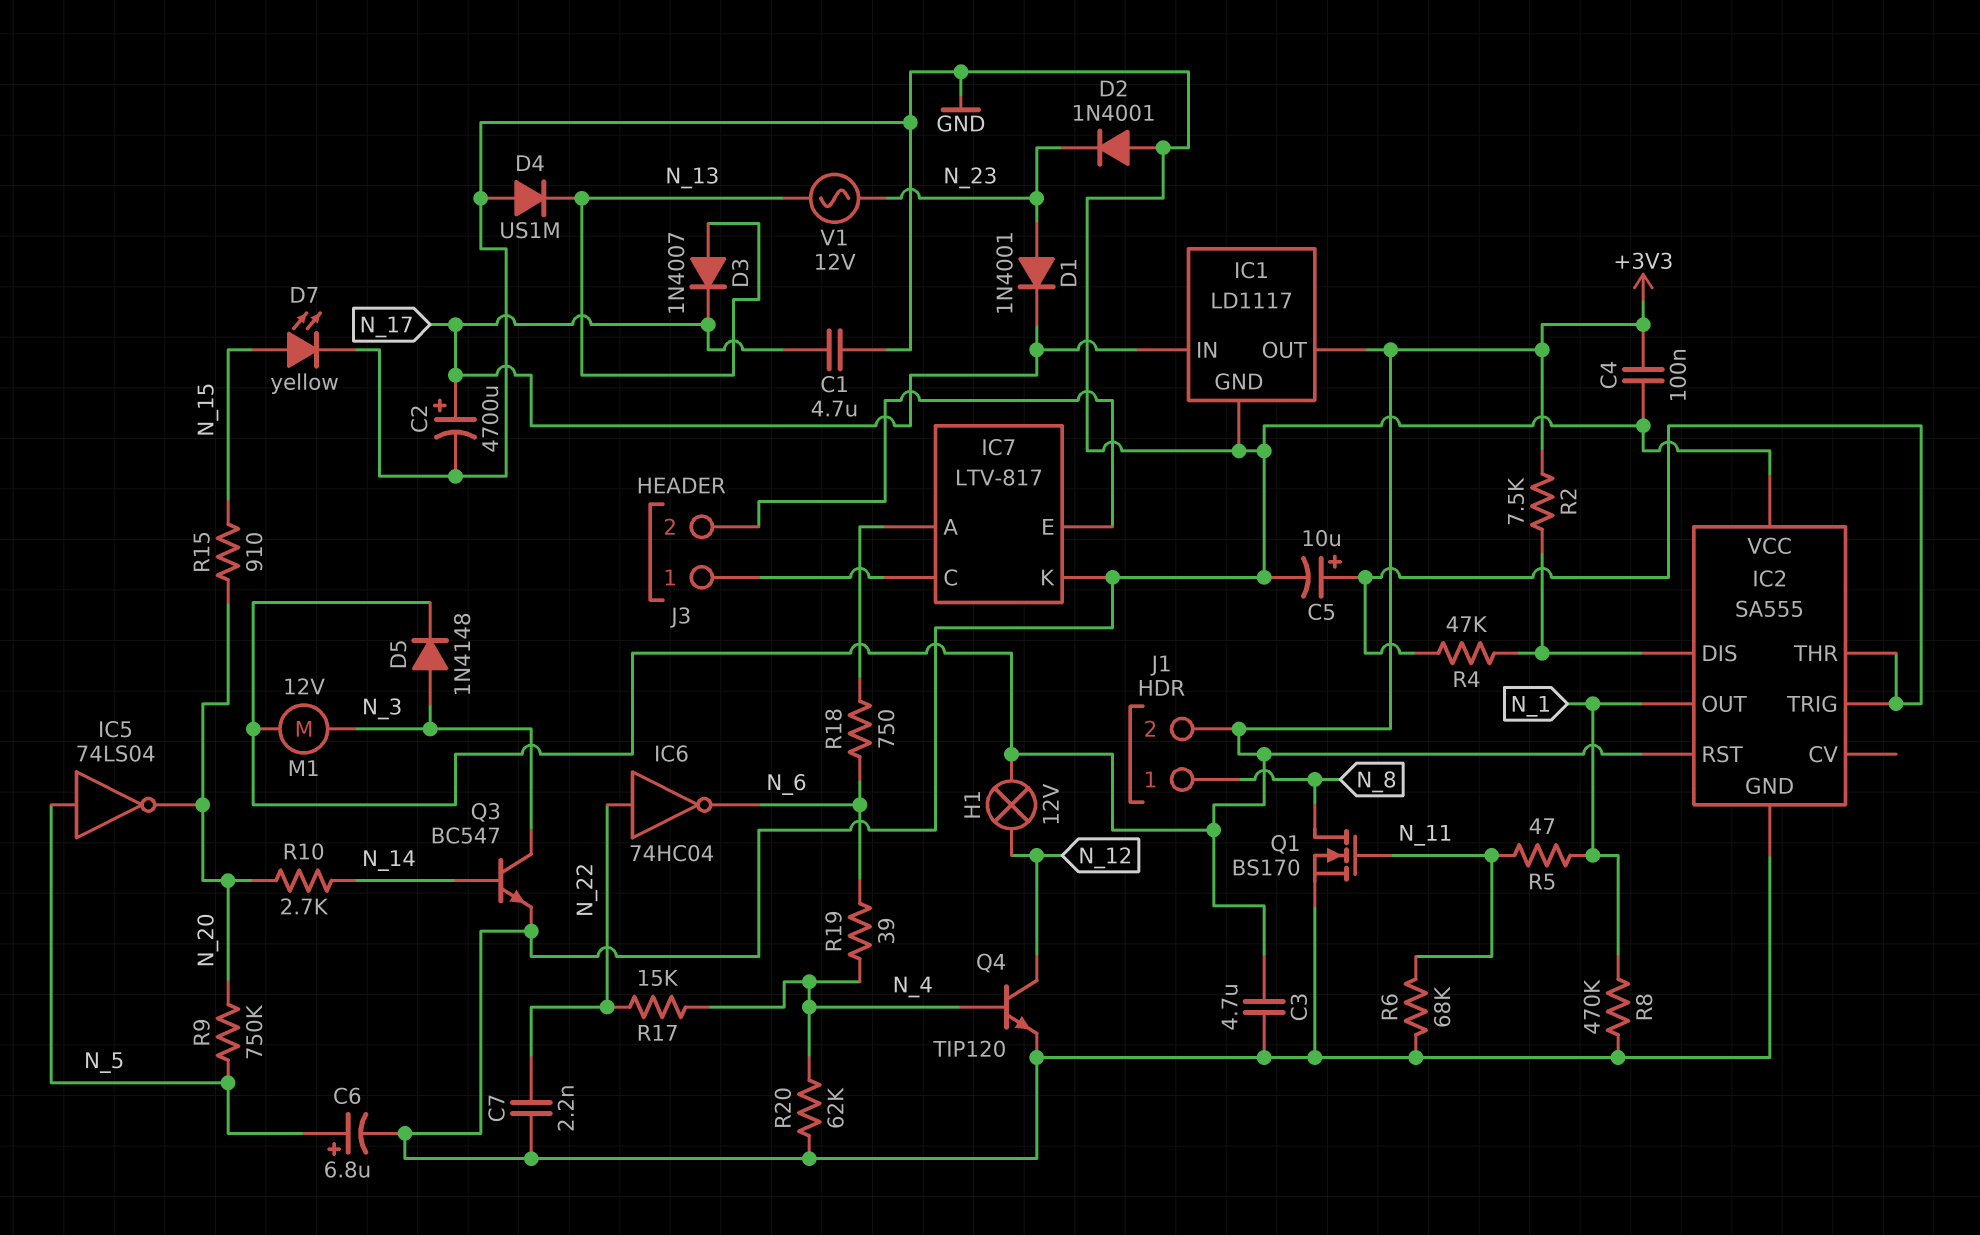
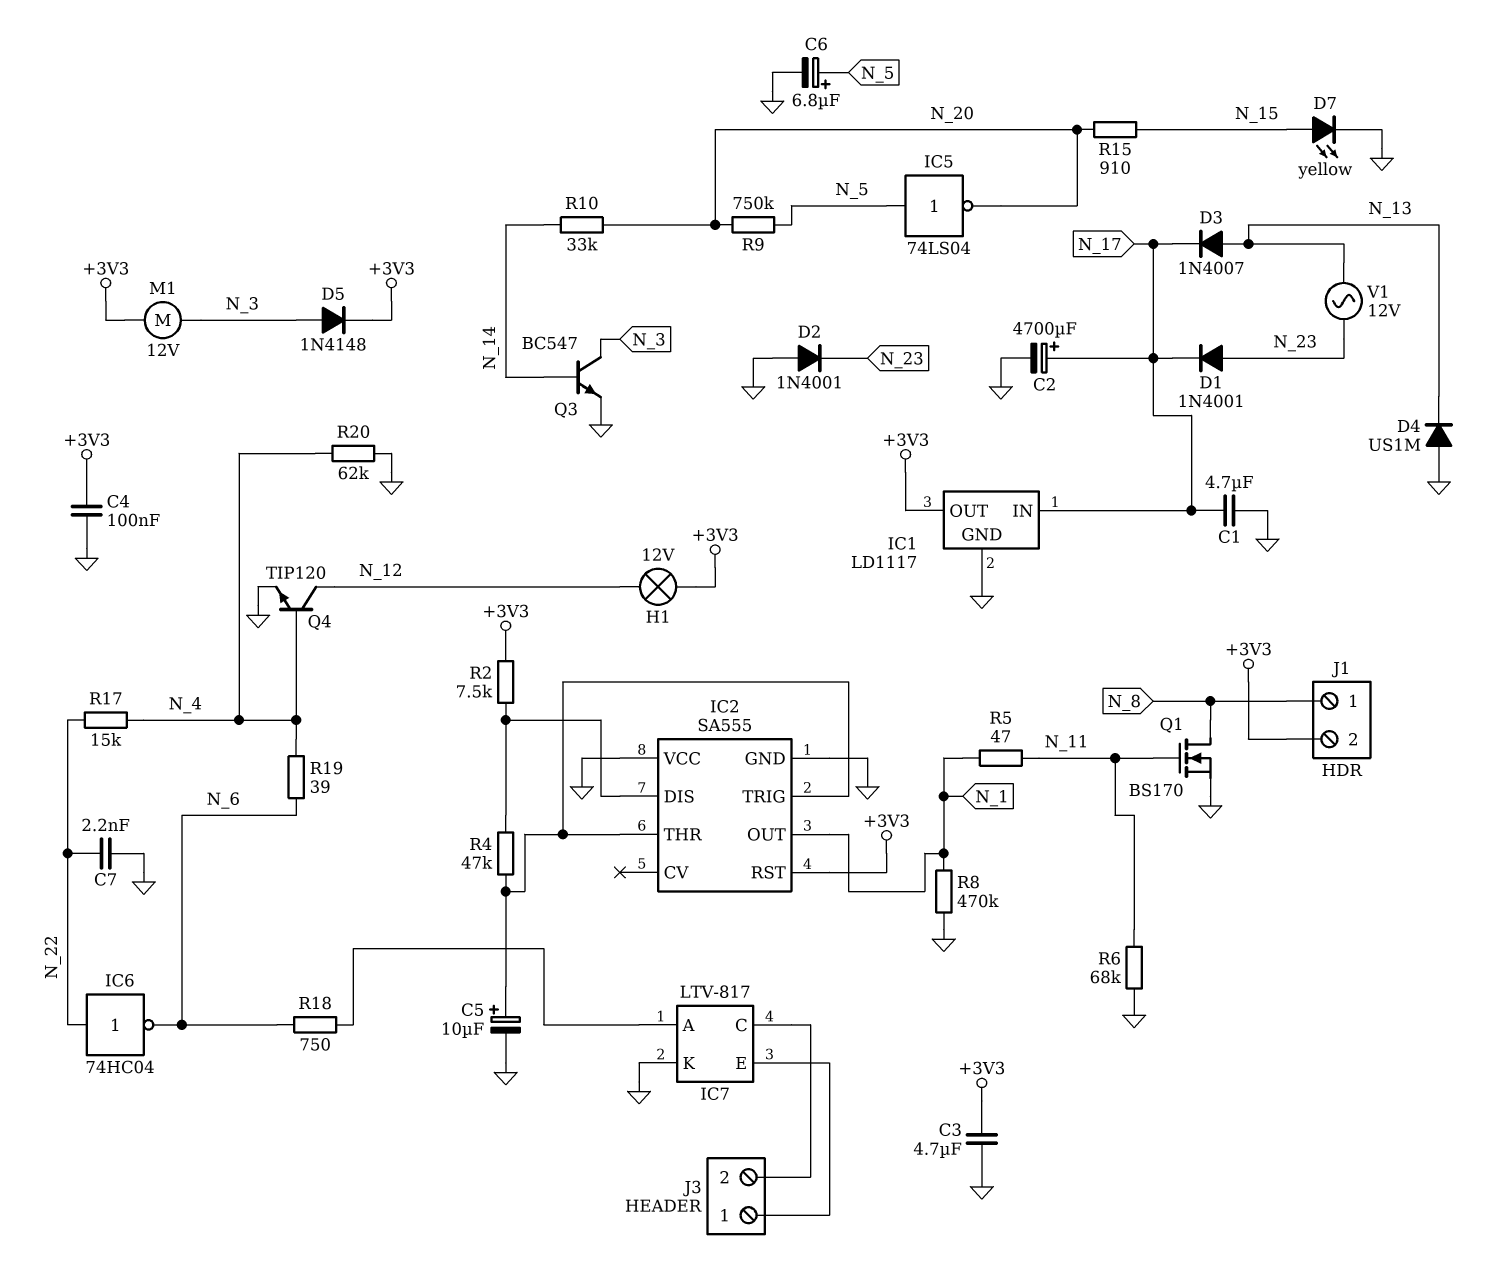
J3 pin 1: IC7/C -> IC7/E
J3 pin 2: IC7/E -> IC7/C
R10: 2.7k (N_14, N_20) -> 33k (N_14, N_20)

